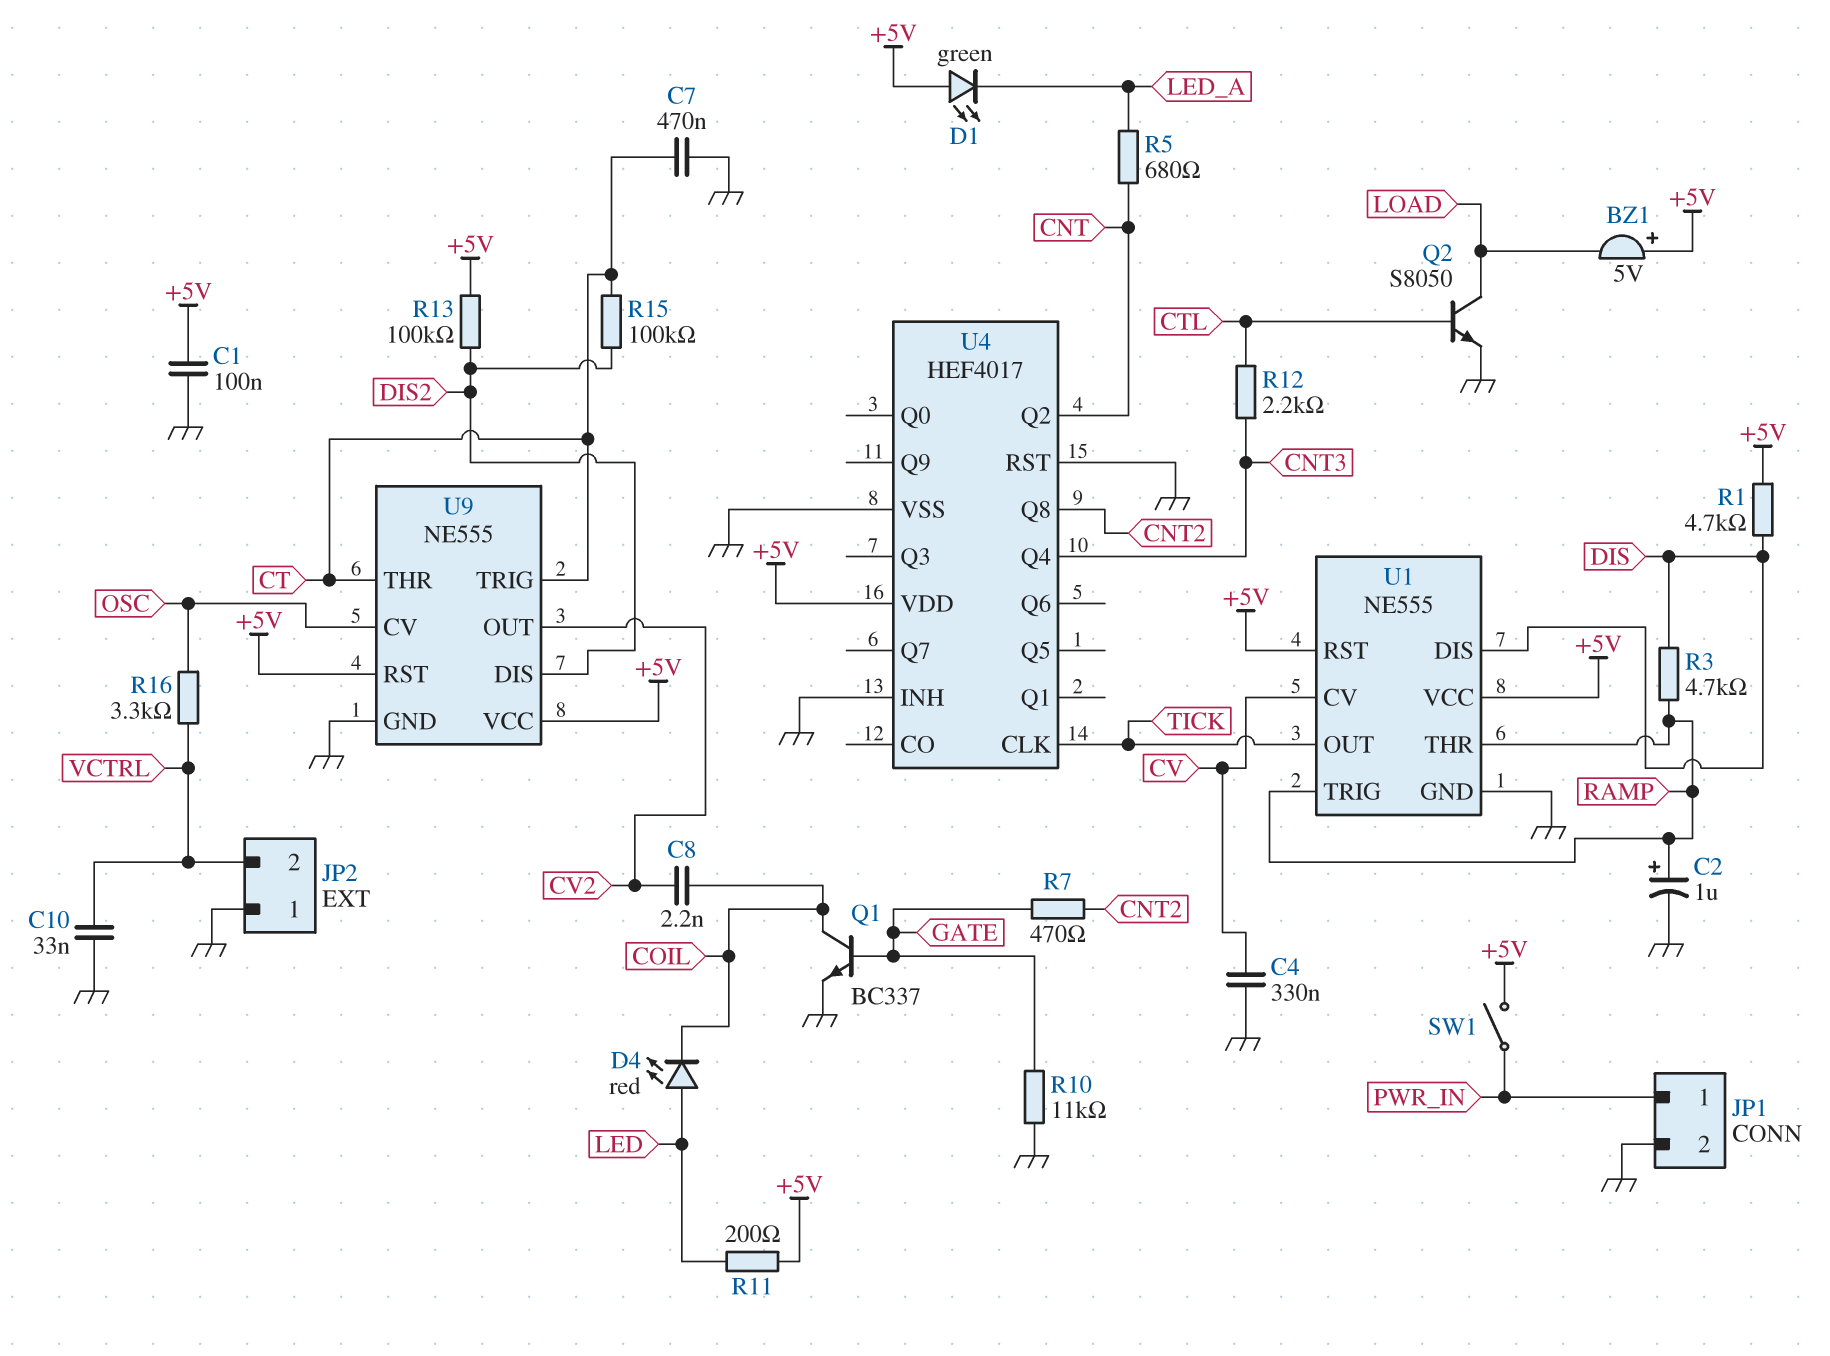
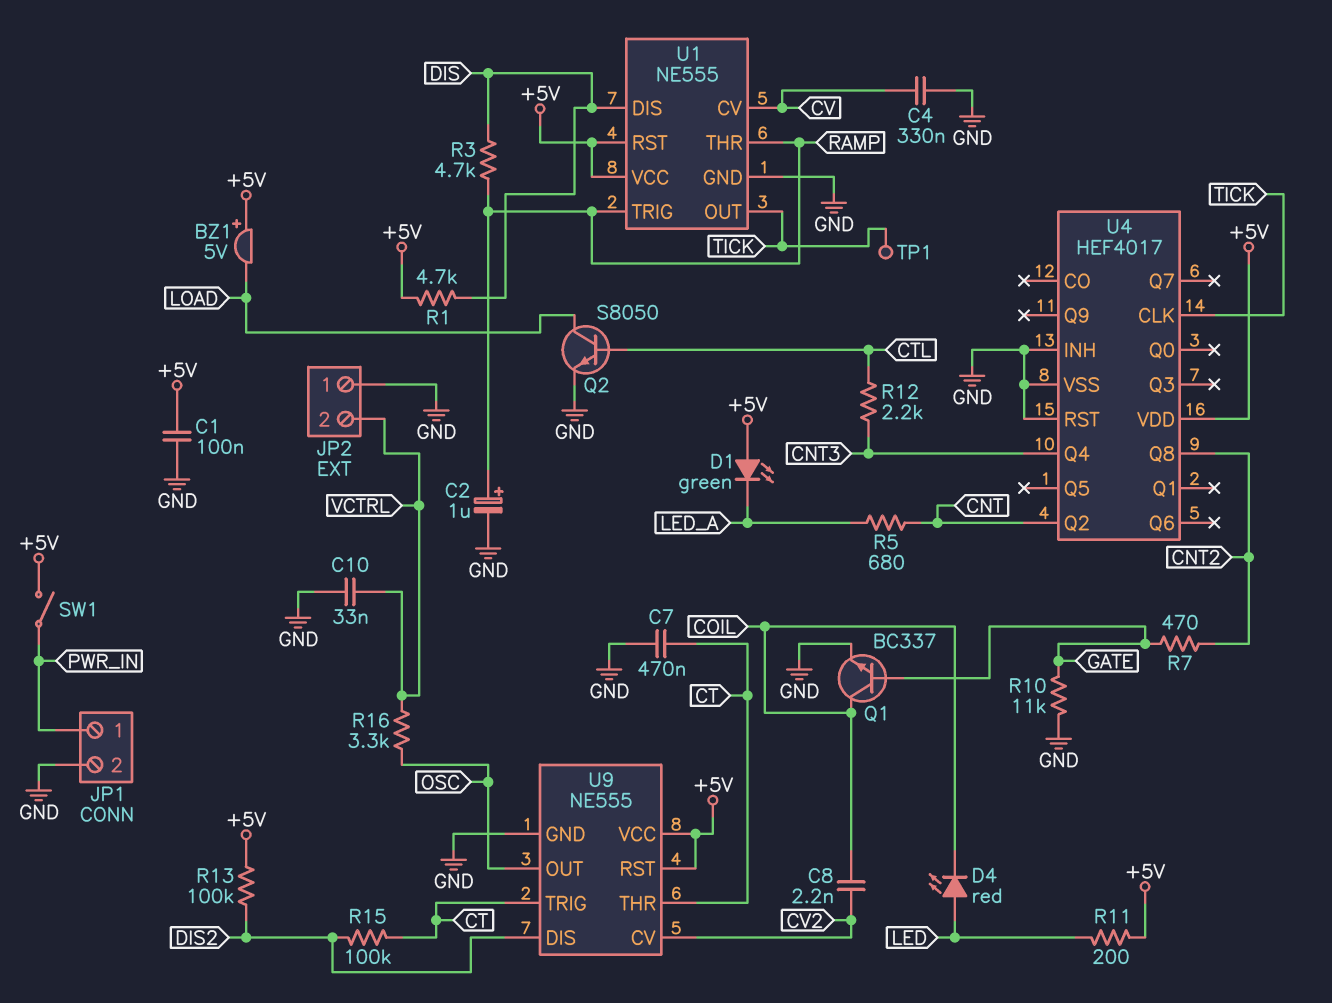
TP1: none -> test point (TICK)
U9 pin CV: OSC -> CV2
U9 pin OUT: CV2 -> OSC

